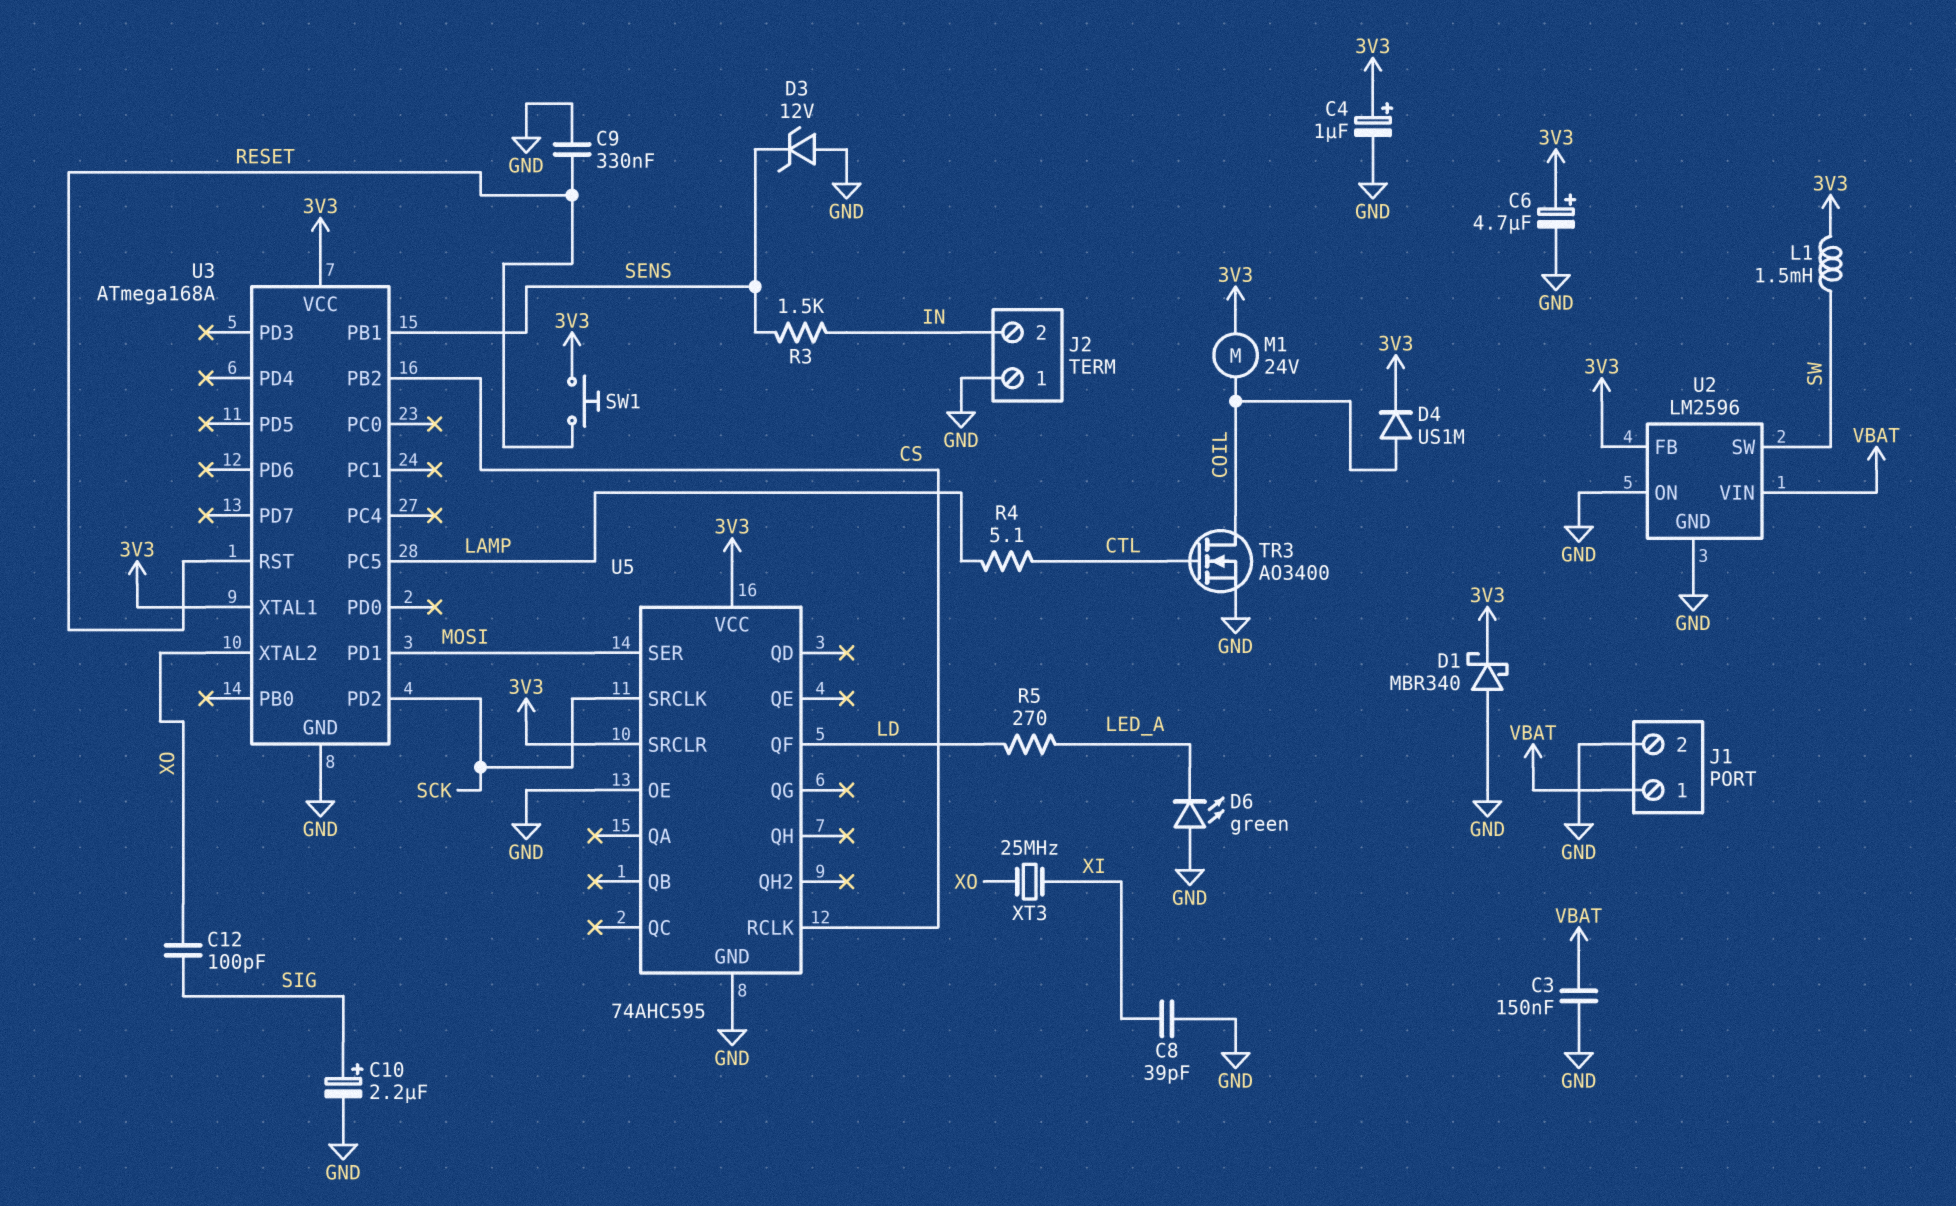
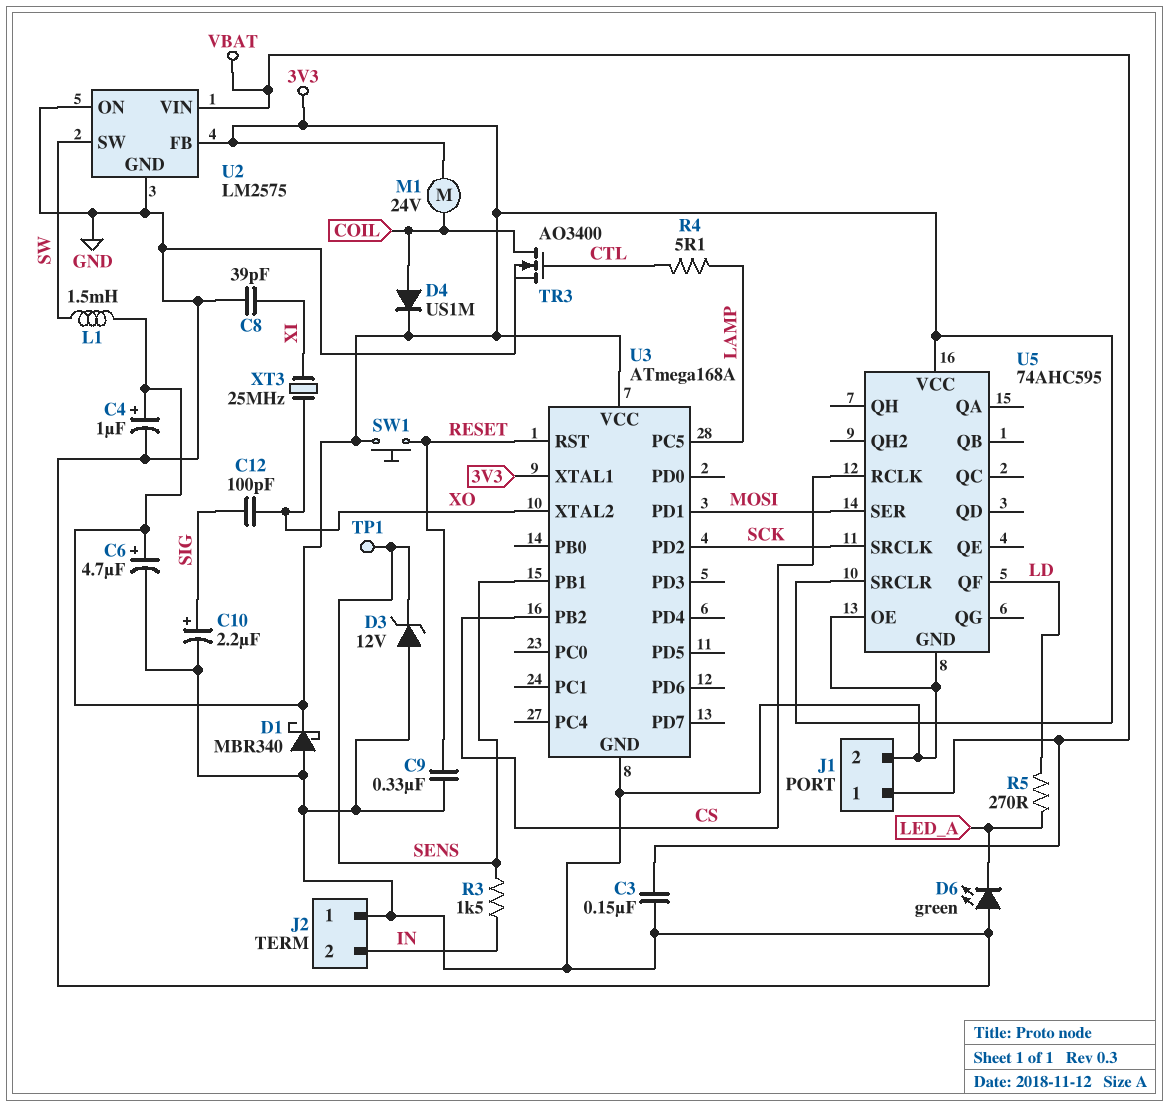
TP1: none -> test point (SENS)
U2: LM2596 -> LM2575

